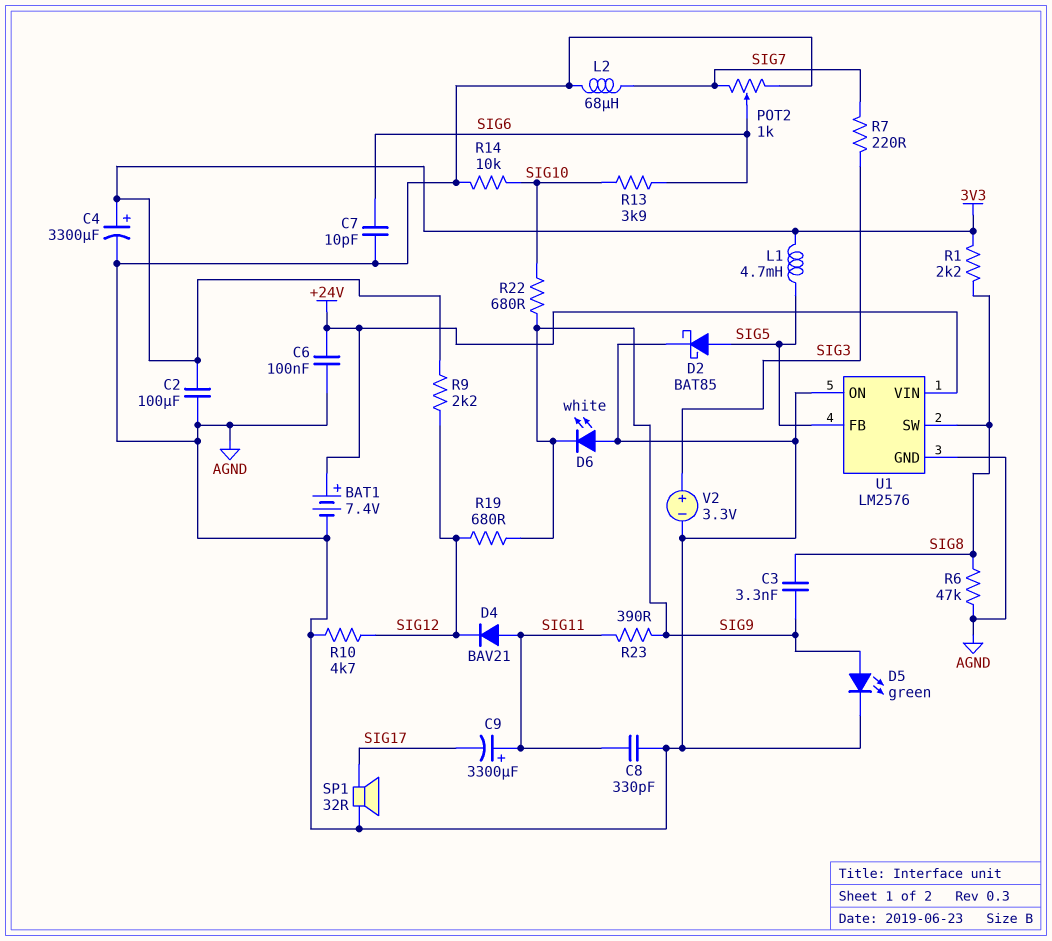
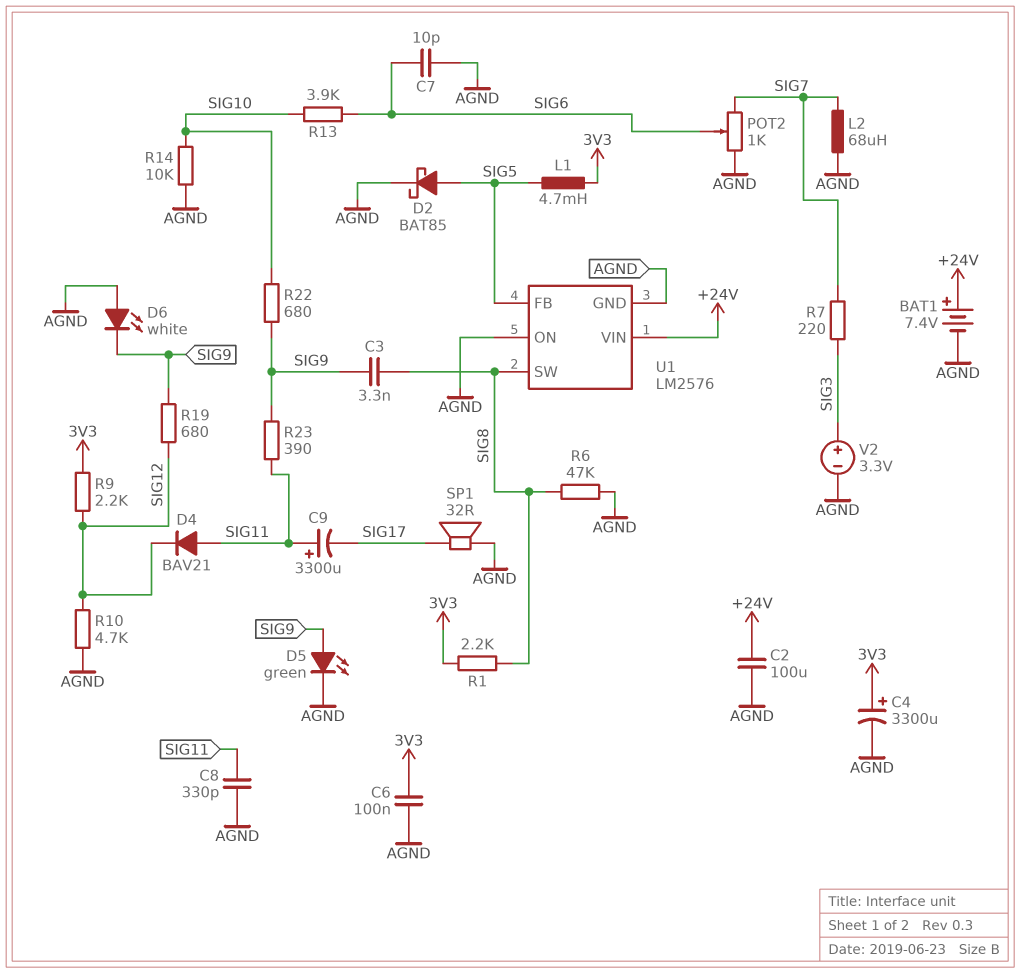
C2: 100uF (3V3, AGND) -> 100uF (+24V, AGND)
C6: 100nF (+24V, AGND) -> 100nF (3V3, AGND)

